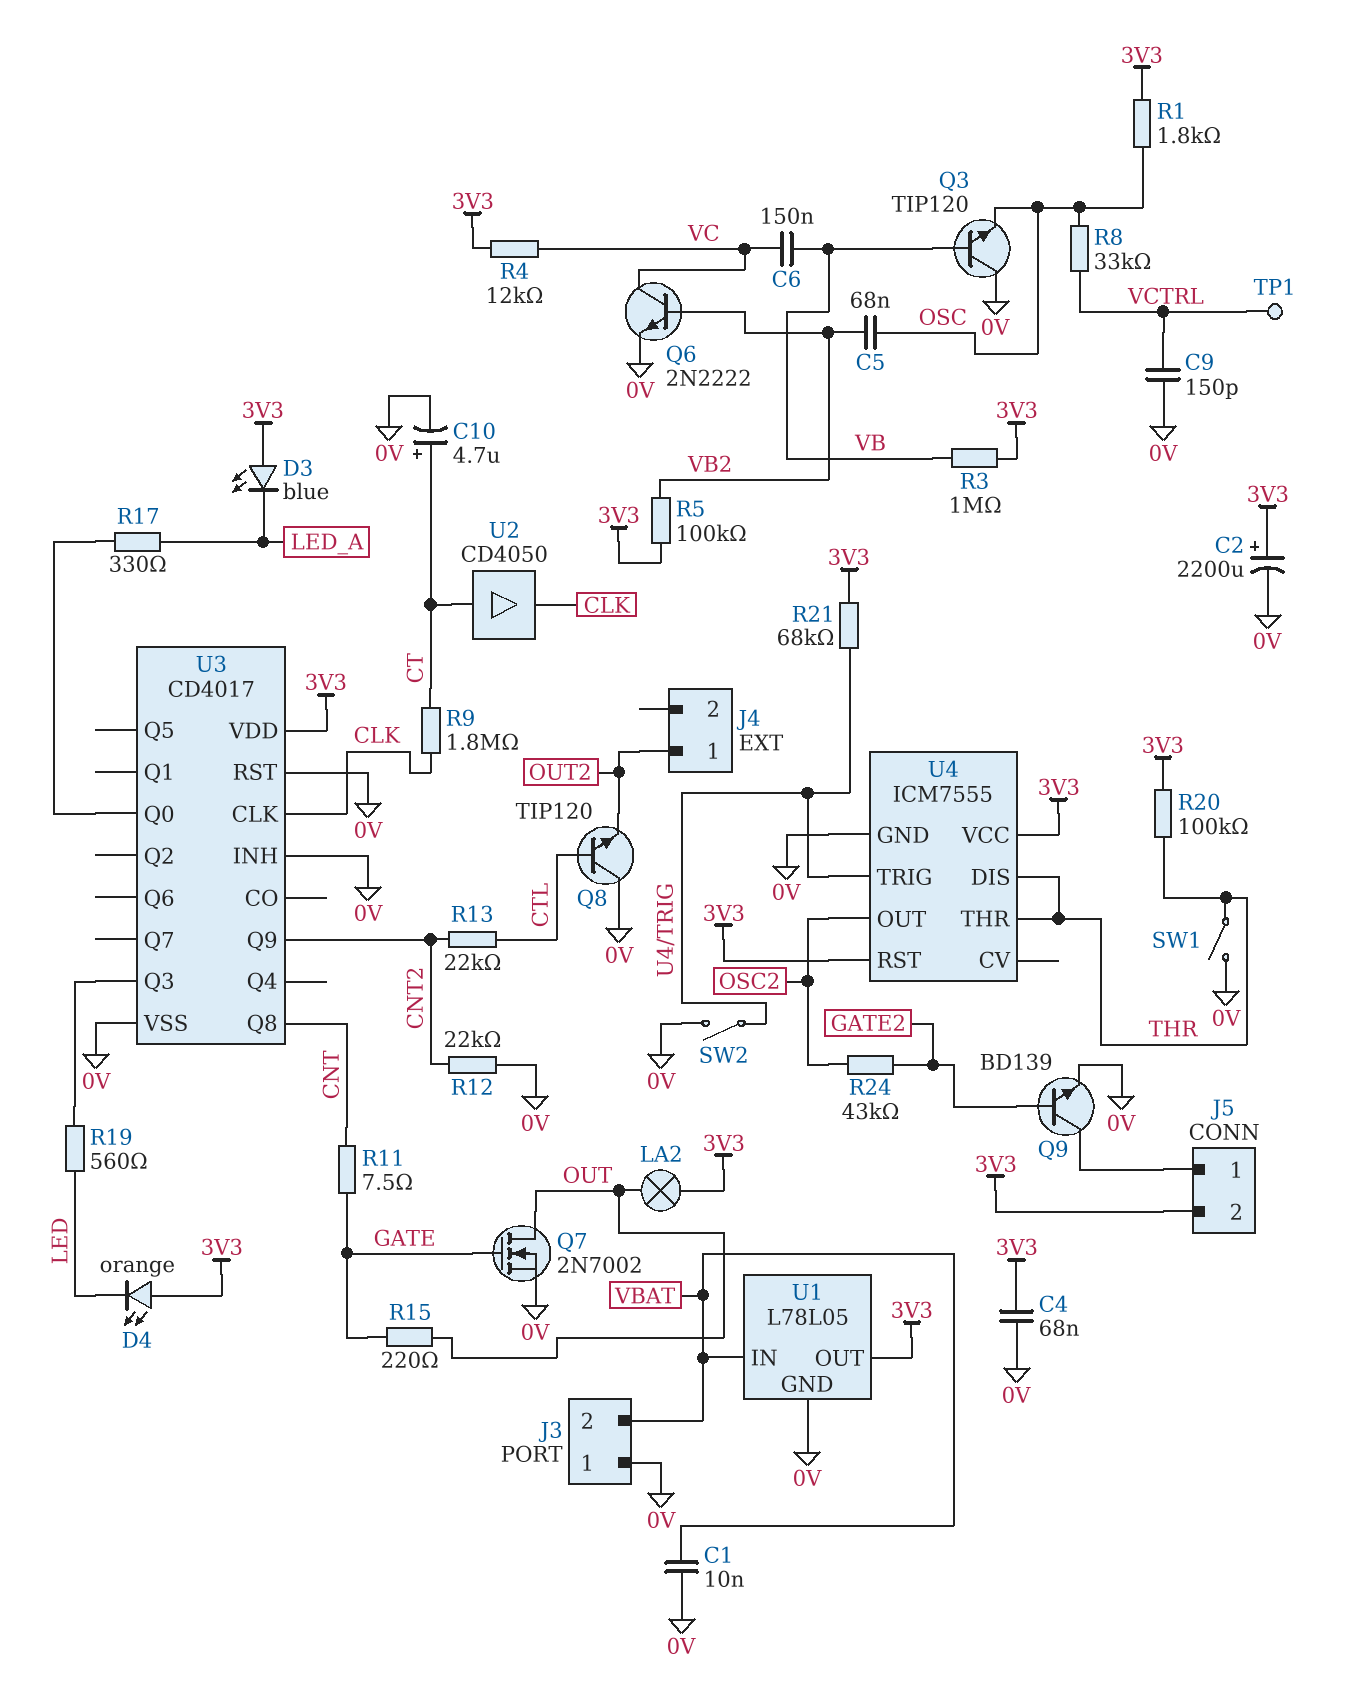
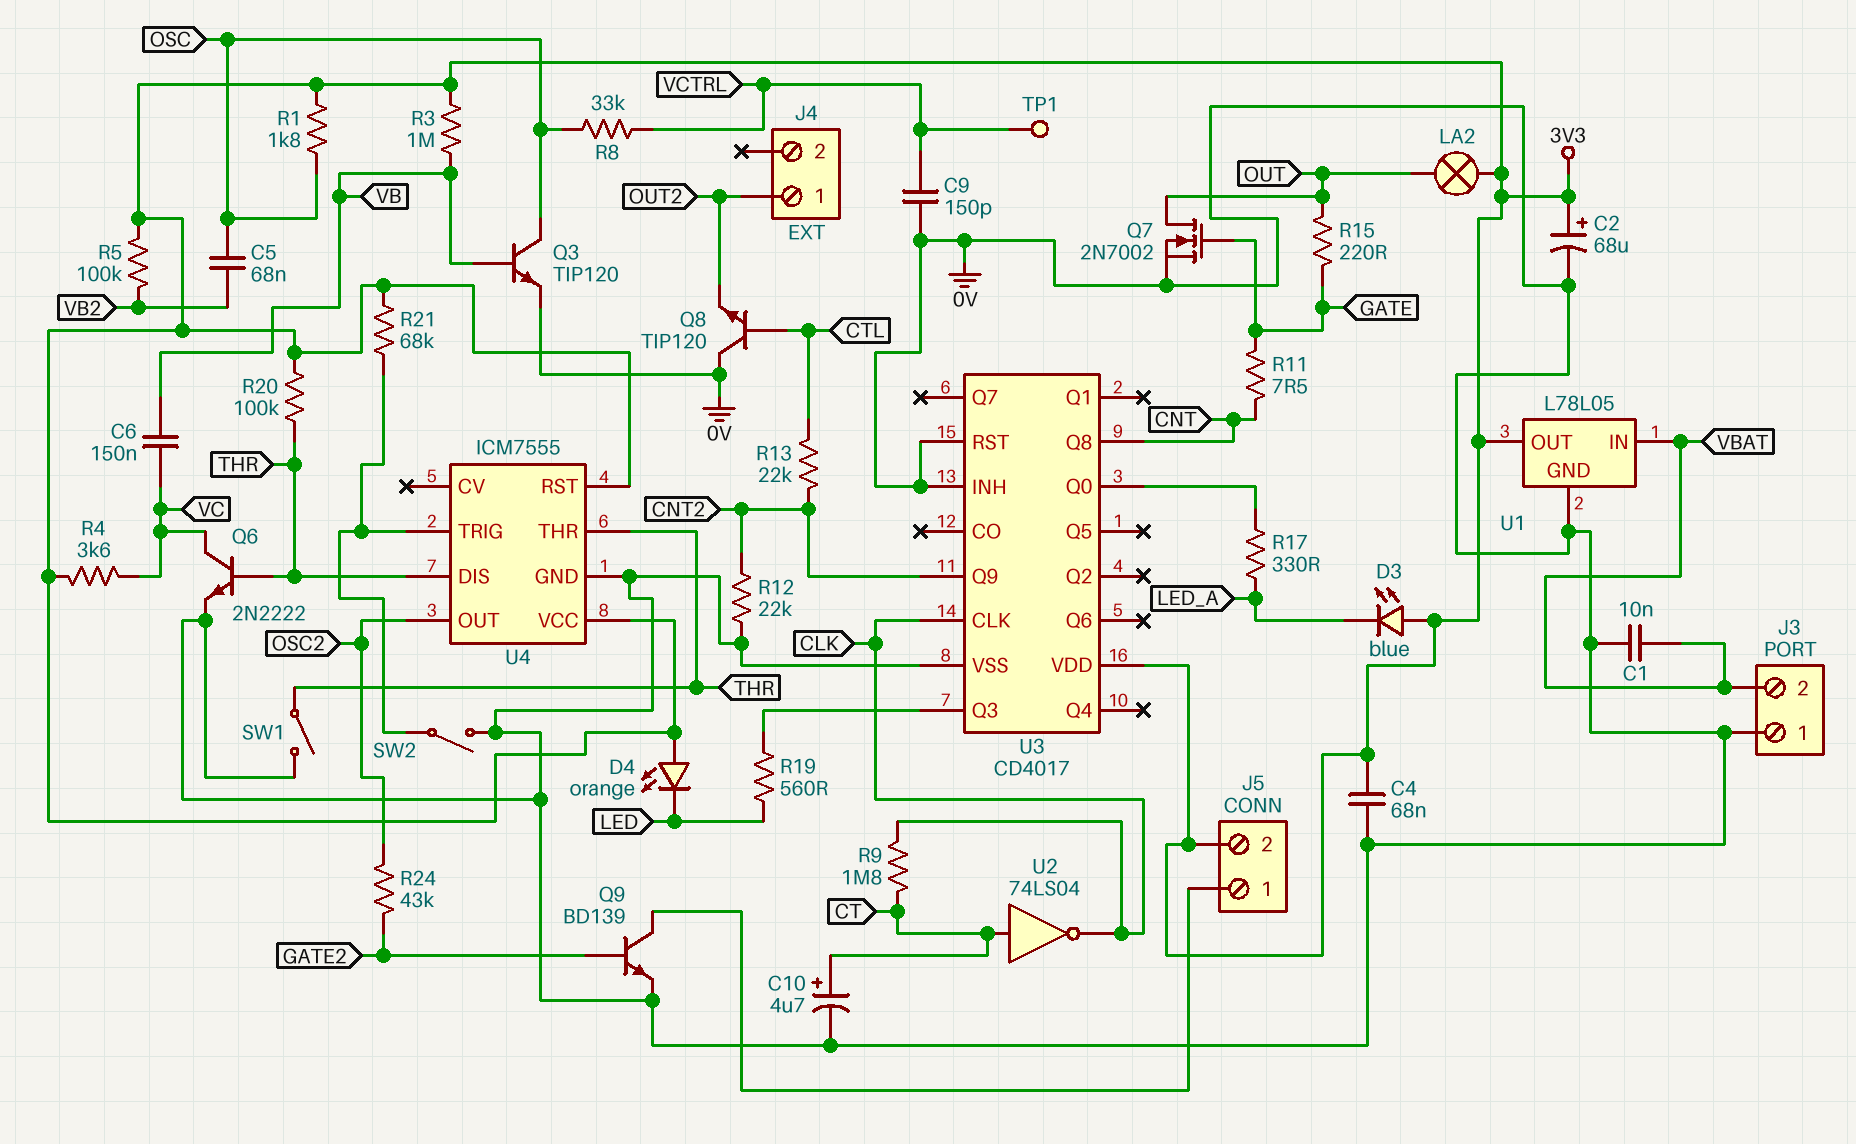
C2: 2200uF (plus 3V3, minus 0V) -> 68uF (plus 3V3, minus 0V)
Q3: NPN TIP120 (B VB, C 0V, E OSC) -> NPN TIP120 (B VB, C OSC, E 0V)
Q6: NPN 2N2222 (B VB2, C VC, E 0V) -> NPN 2N2222 (B THR, C VC, E 0V)
R4: 12k (3V3, VC) -> 3.6k (3V3, VC)
U2: buffer CD4050 (in CT, out CLK) -> NOT 74LS04 (in CT, out CLK)

